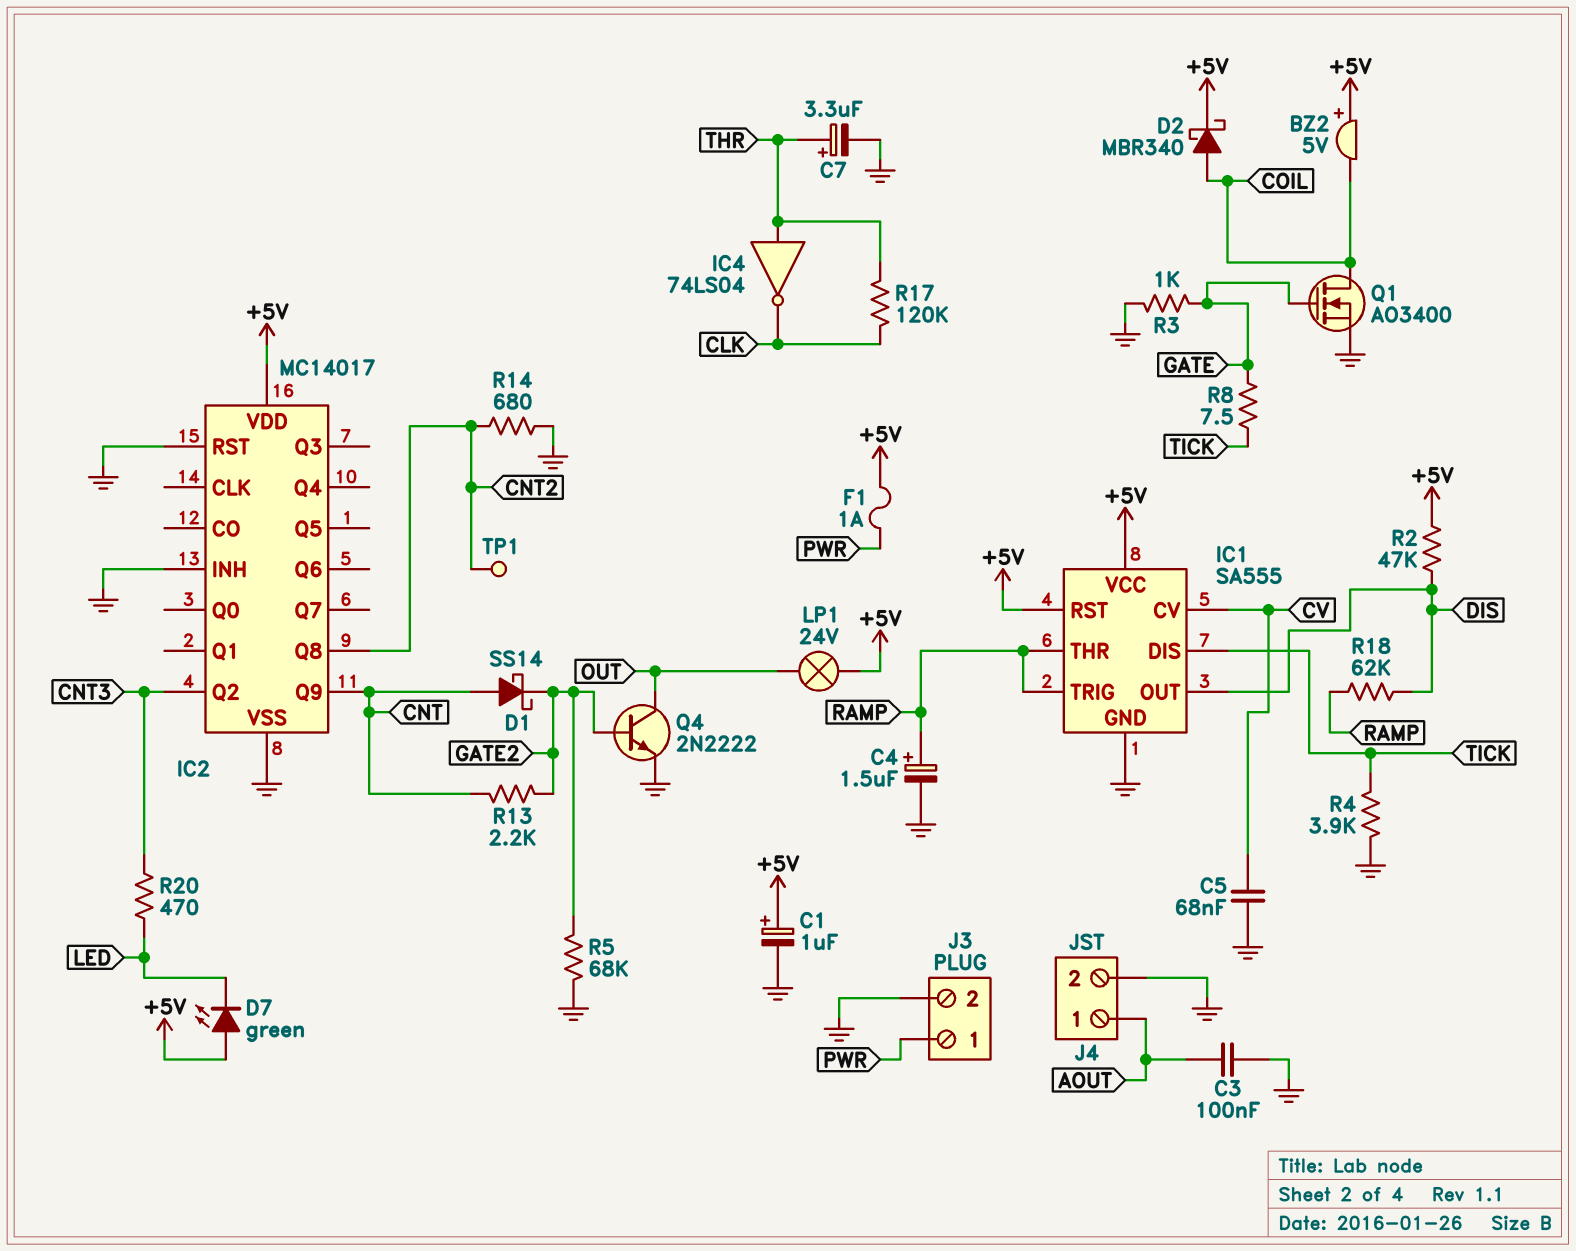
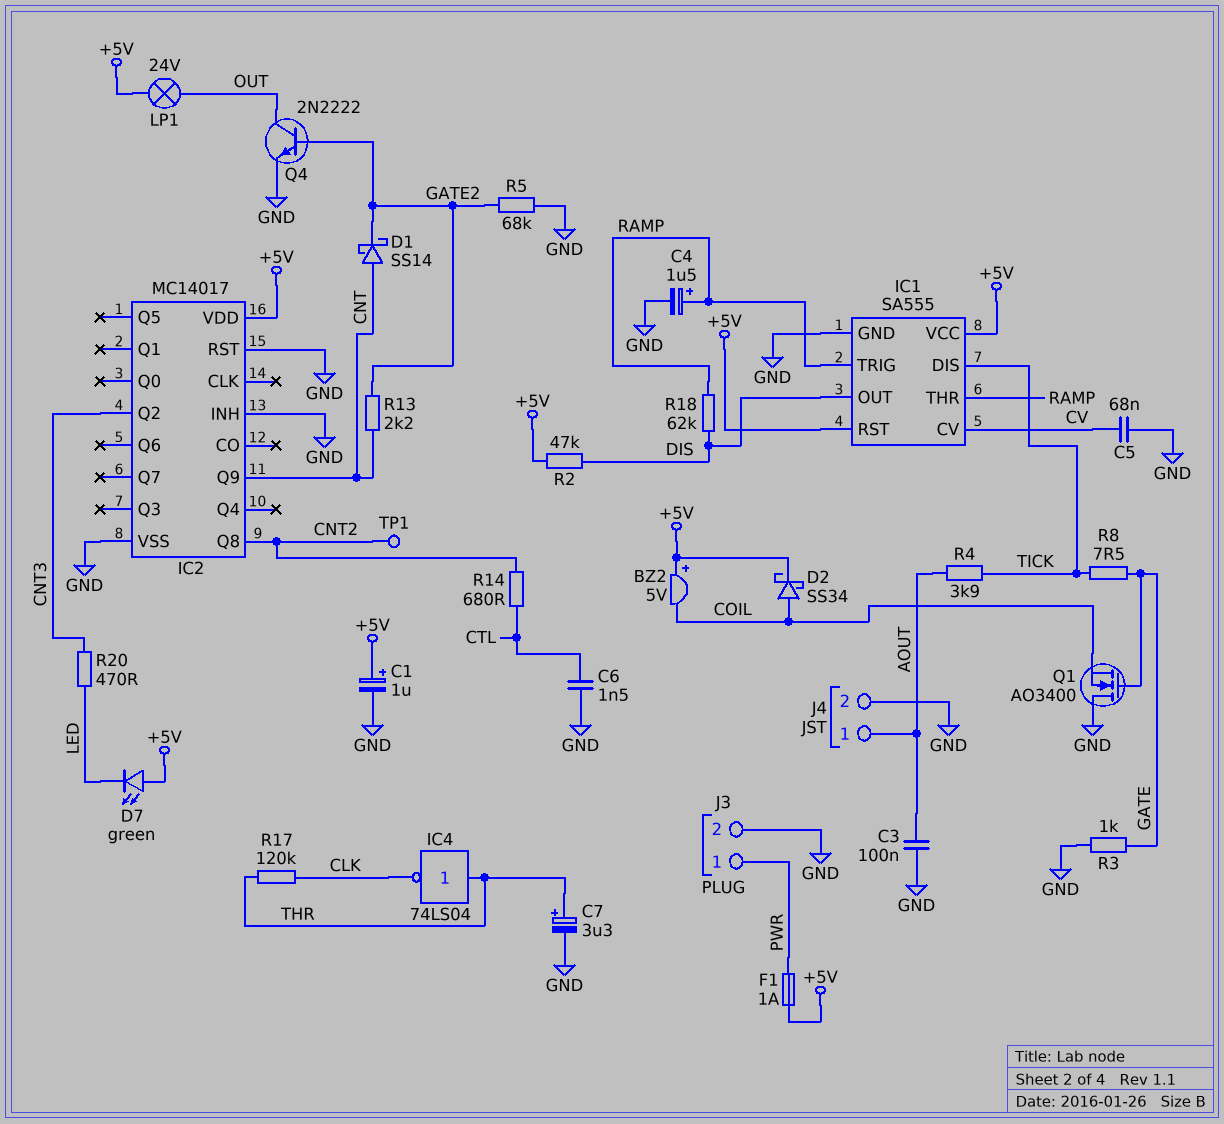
C6: none -> 1.5nF (CTL, GND)
D2: schottky MBR340 (A COIL, K +5V) -> schottky SS34 (A COIL, K +5V)
Q1: NMOS AO3400 (G GATE, D COIL, S GND) -> NMOS AO3400 (G GATE, D GND, S COIL)
R4: 3.9k (GND, TICK) -> 3.9k (AOUT, TICK)
R14: 680 (CNT2, GND) -> 680 (CNT2, CTL)

